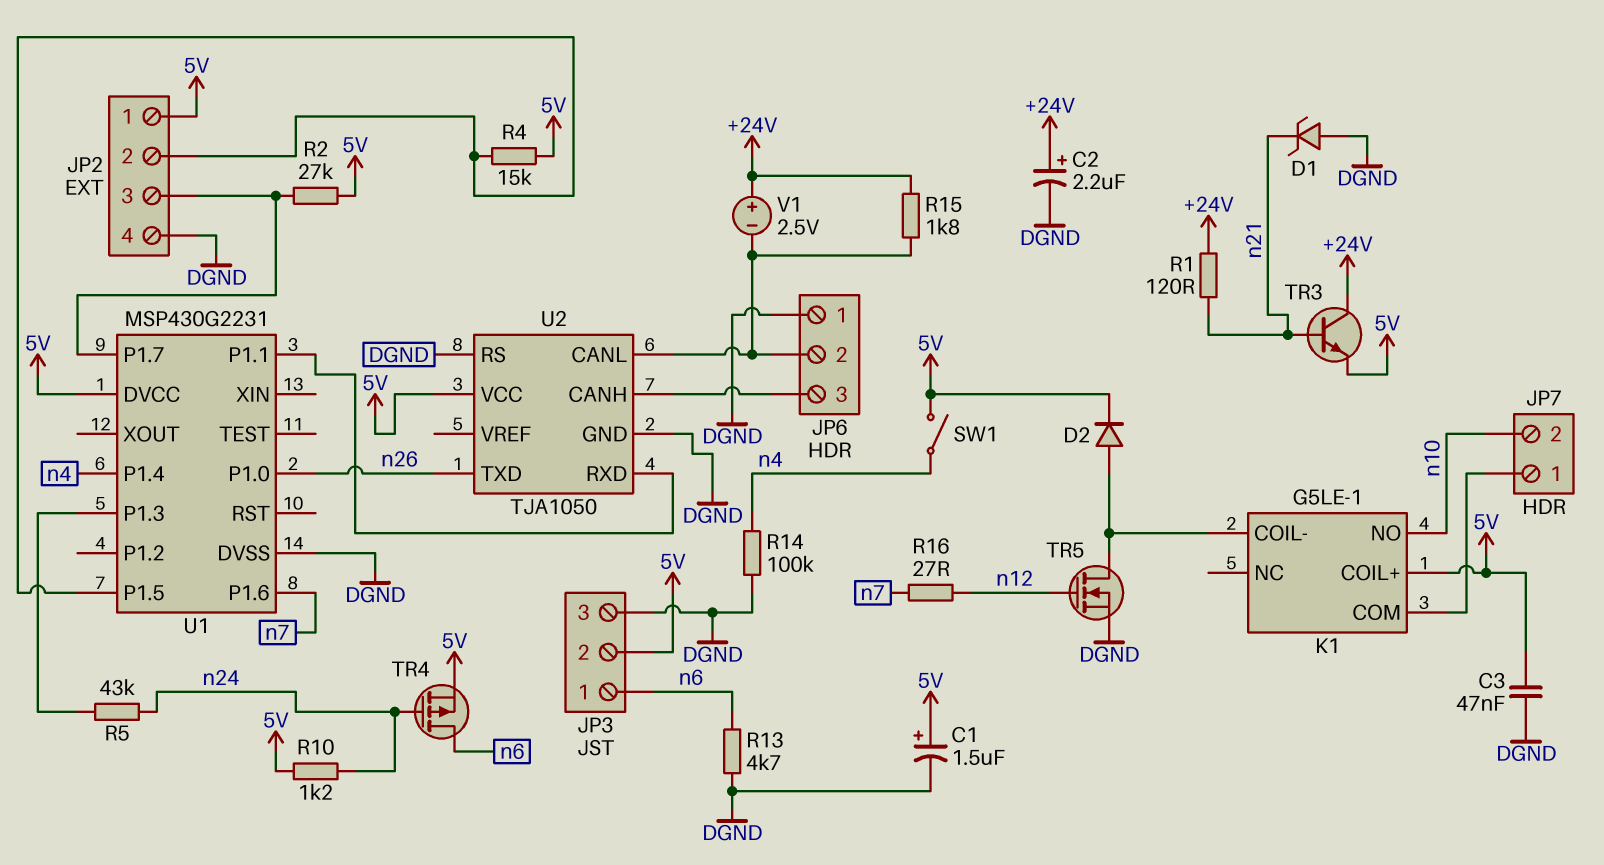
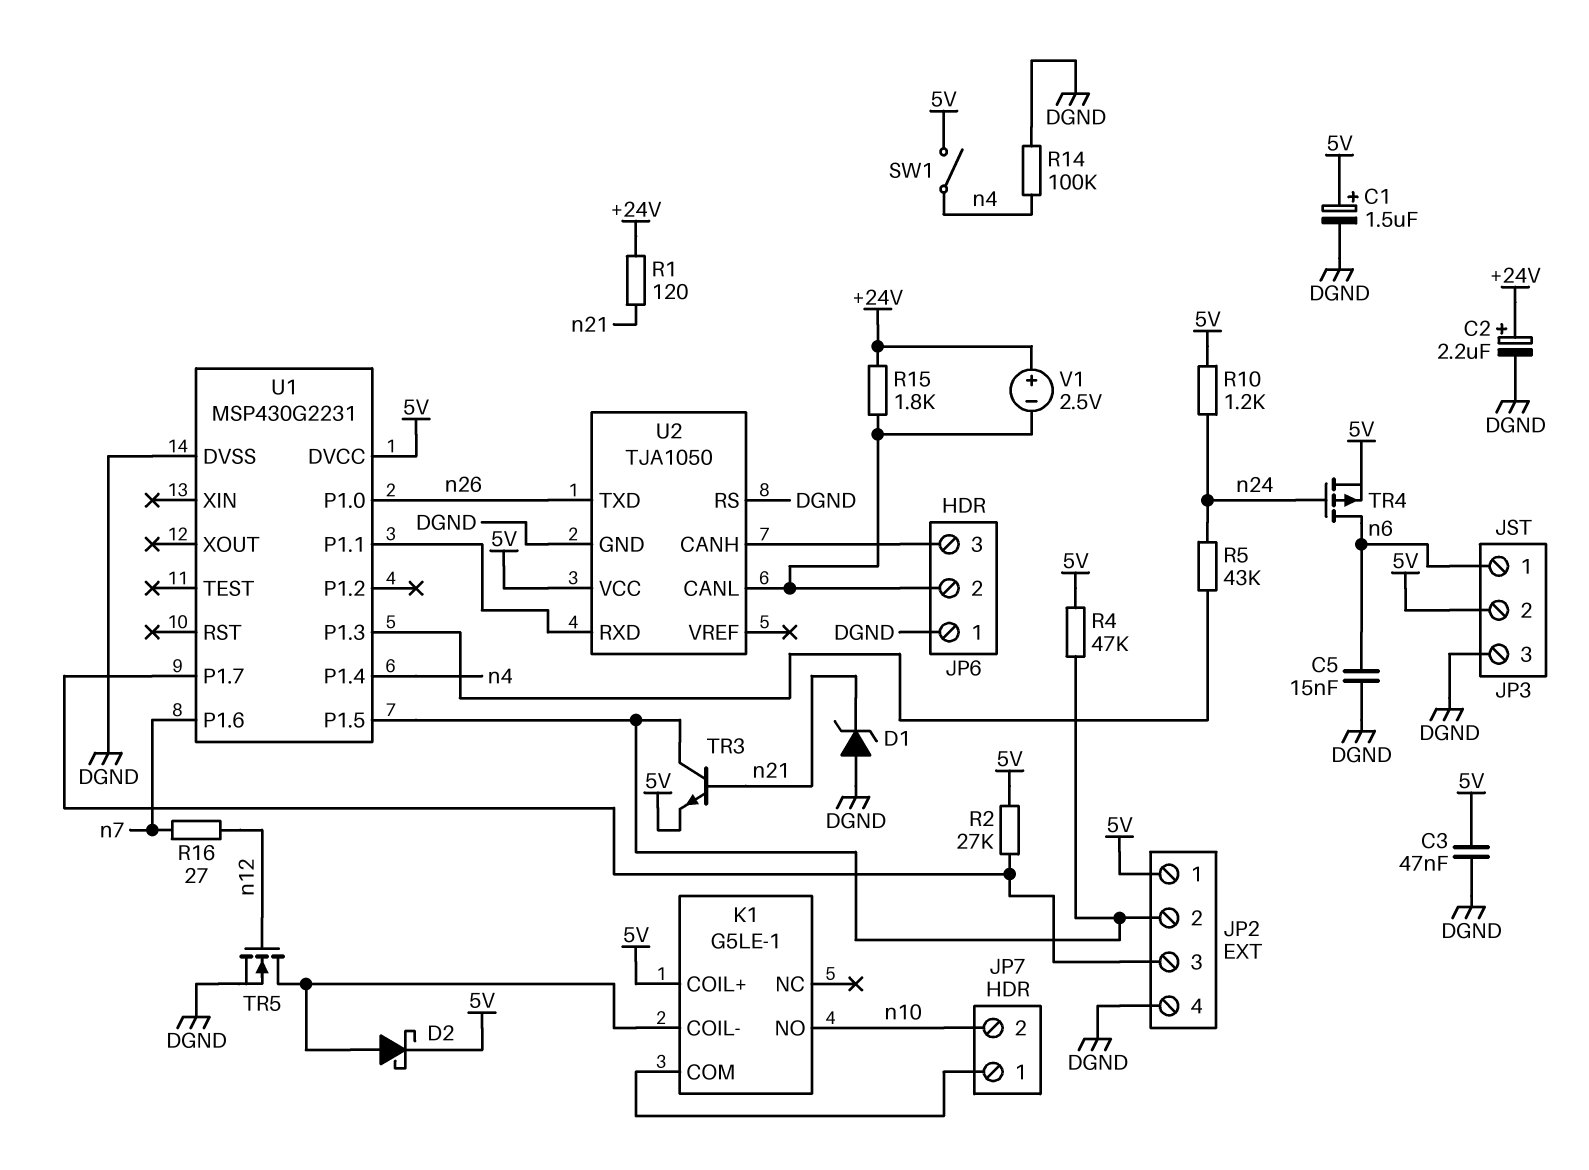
C5: none -> 15nF (DGND, n6)
D2: diode (A K1/COIL-, K 5V) -> schottky (A K1/COIL-, K 5V)
R4: 15k (5V, JP2/2) -> 47k (5V, JP2/2)
R13: 4.7k (DGND, n6) -> none
TR3: NPN (B n21, C +24V, E 5V) -> NPN (B n21, C JP2/2, E 5V)

